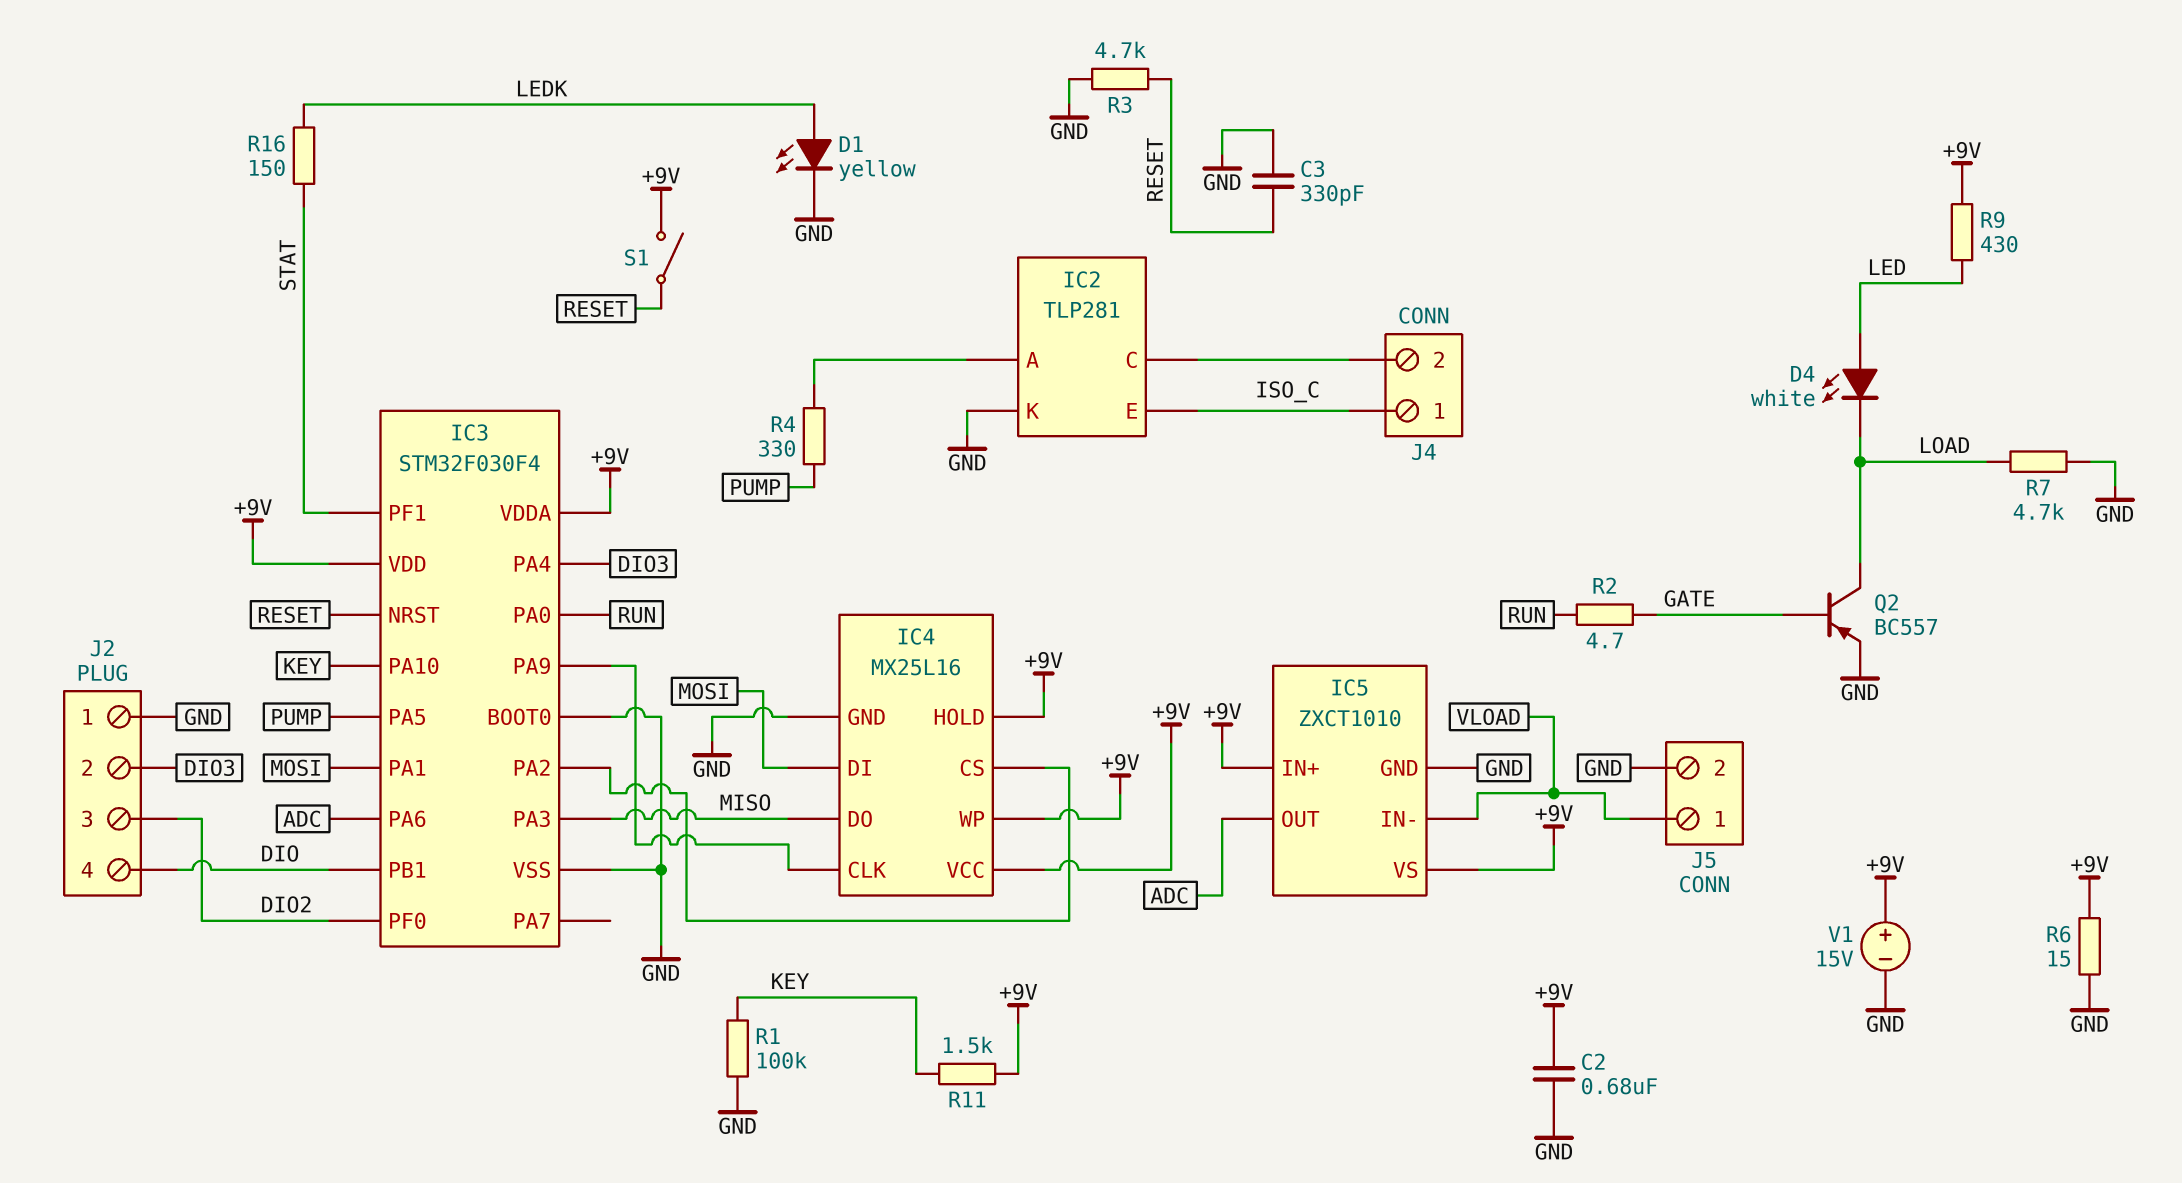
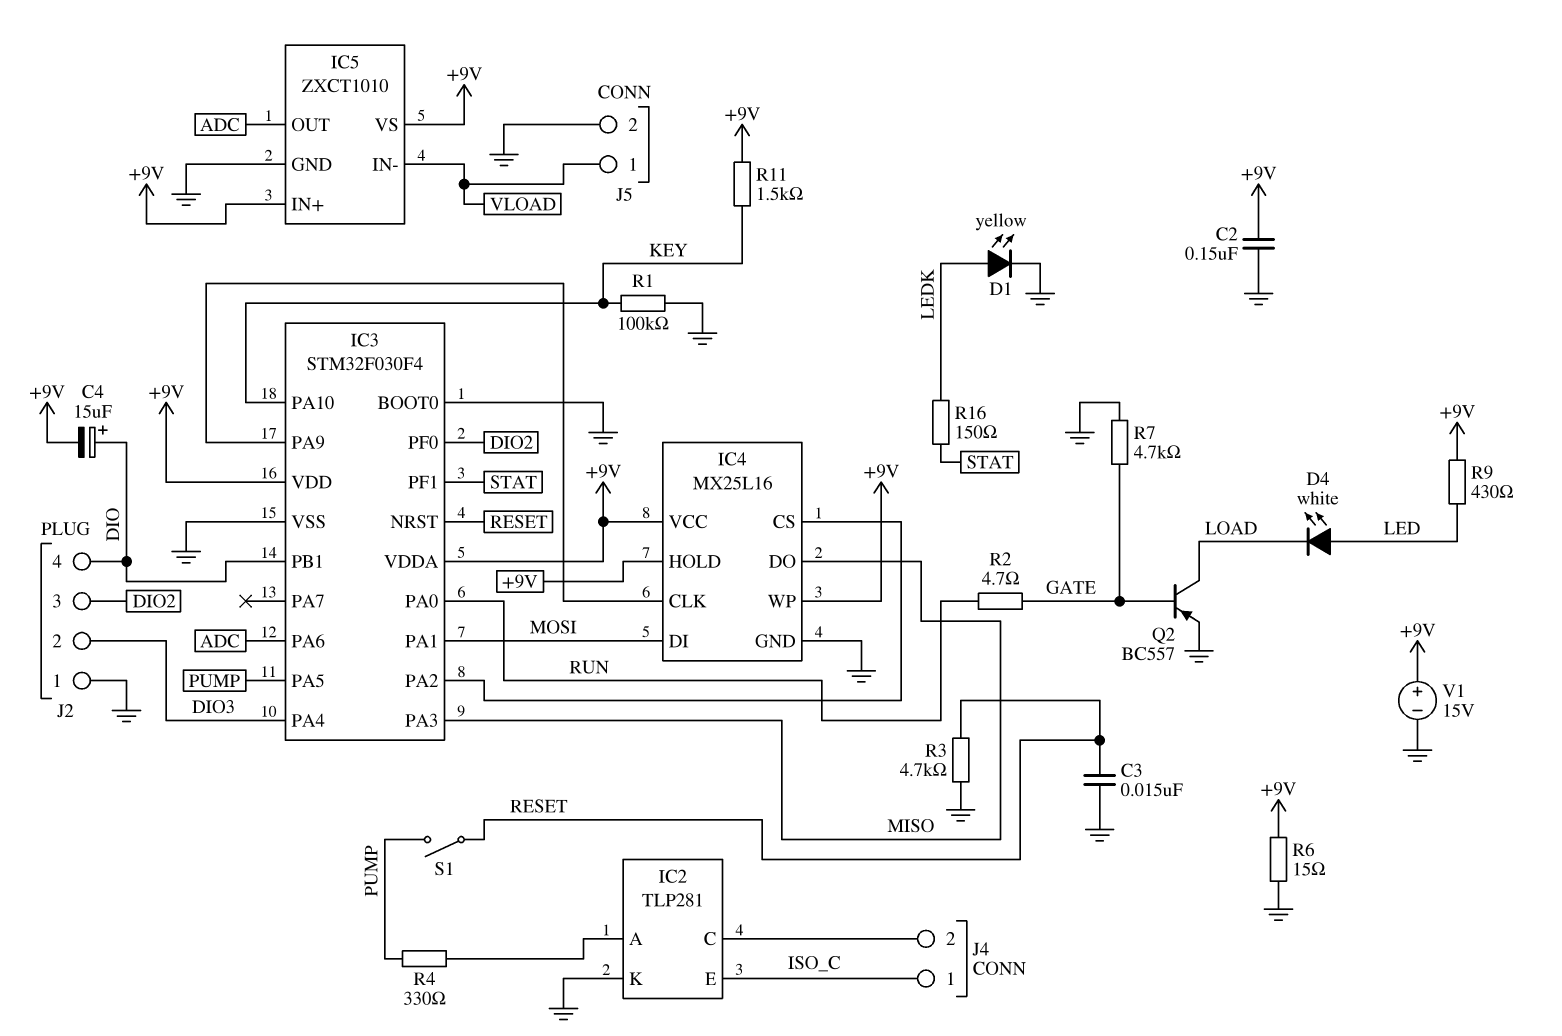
C2: 680nF (+9V, GND) -> 150nF (+9V, GND)
C3: 330pF (GND, RESET) -> 15nF (GND, RESET)
C4: none -> 15uF (plus DIO, minus +9V)
R7: 4.7k (GND, LOAD) -> 4.7k (GATE, GND)
S1: switch (+9V, RESET) -> switch (PUMP, RESET)

